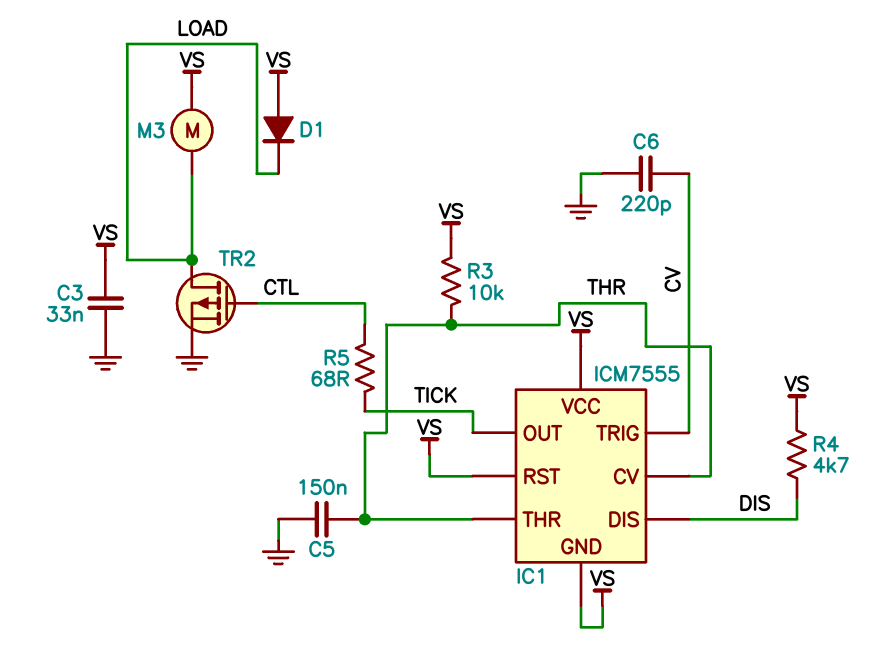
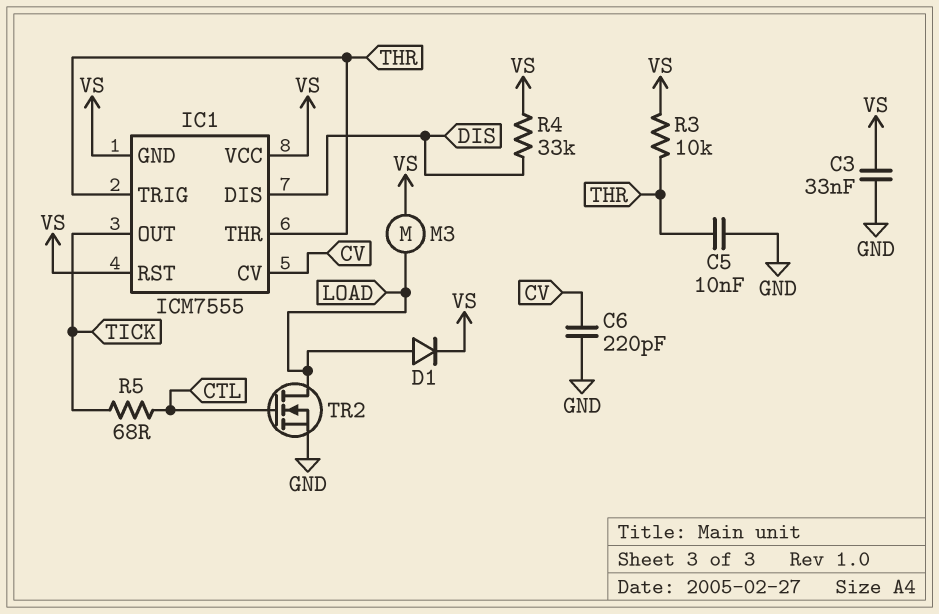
C5: 150nF (GND, THR) -> 10nF (GND, THR)
D1: diode (A VS, K LOAD) -> diode (A LOAD, K VS)
IC1 pin CV: THR -> CV
IC1 pin TRIG: CV -> THR
R4: 4.7k (DIS, VS) -> 33k (DIS, VS)
TR2: PMOS (G CTL, D LOAD, S GND) -> NMOS (G CTL, D LOAD, S GND)

